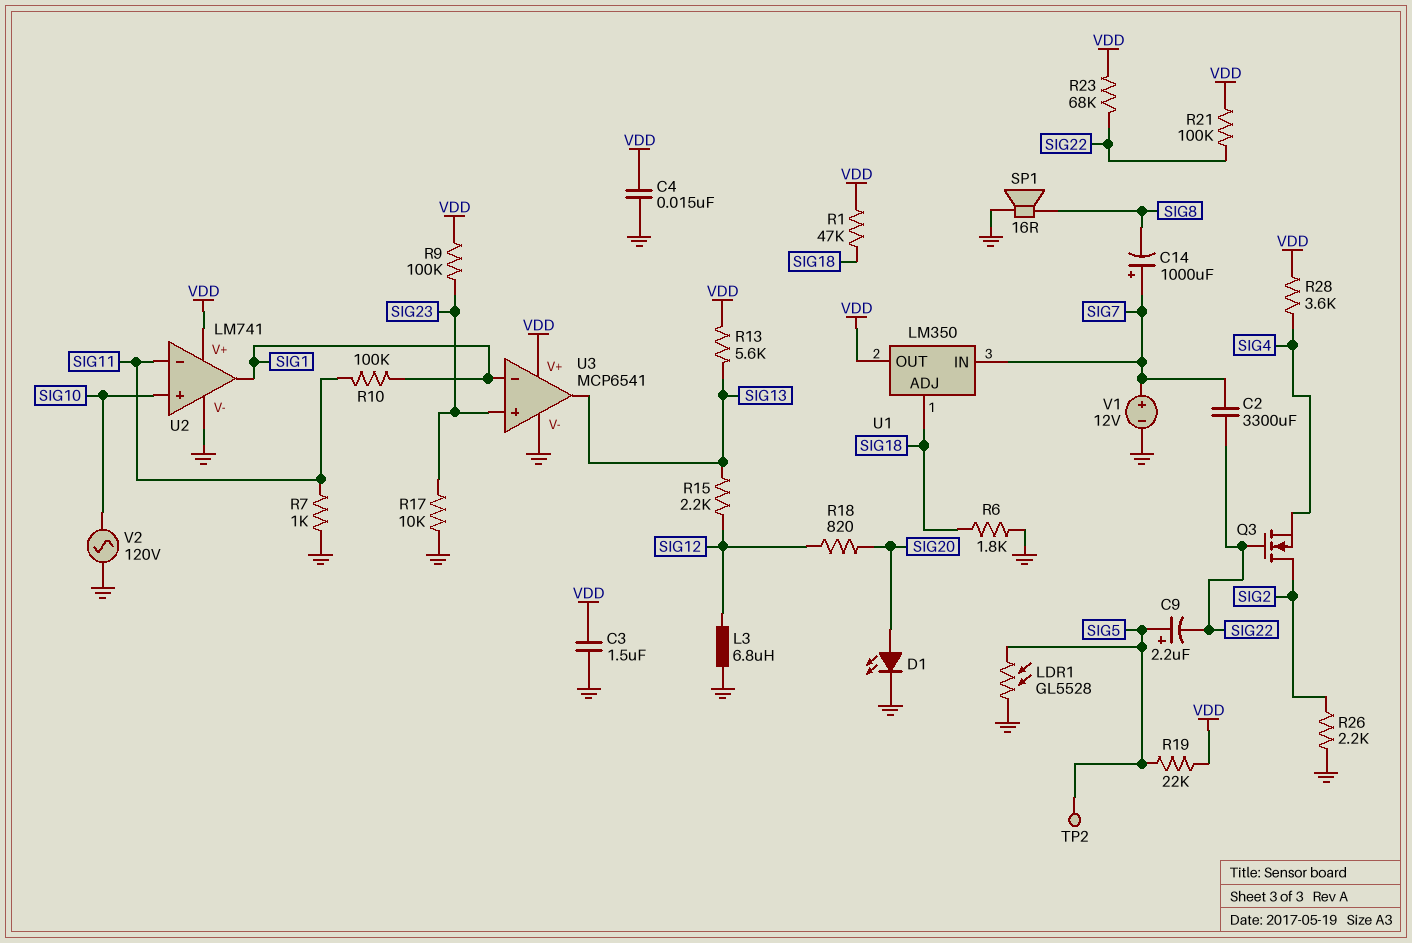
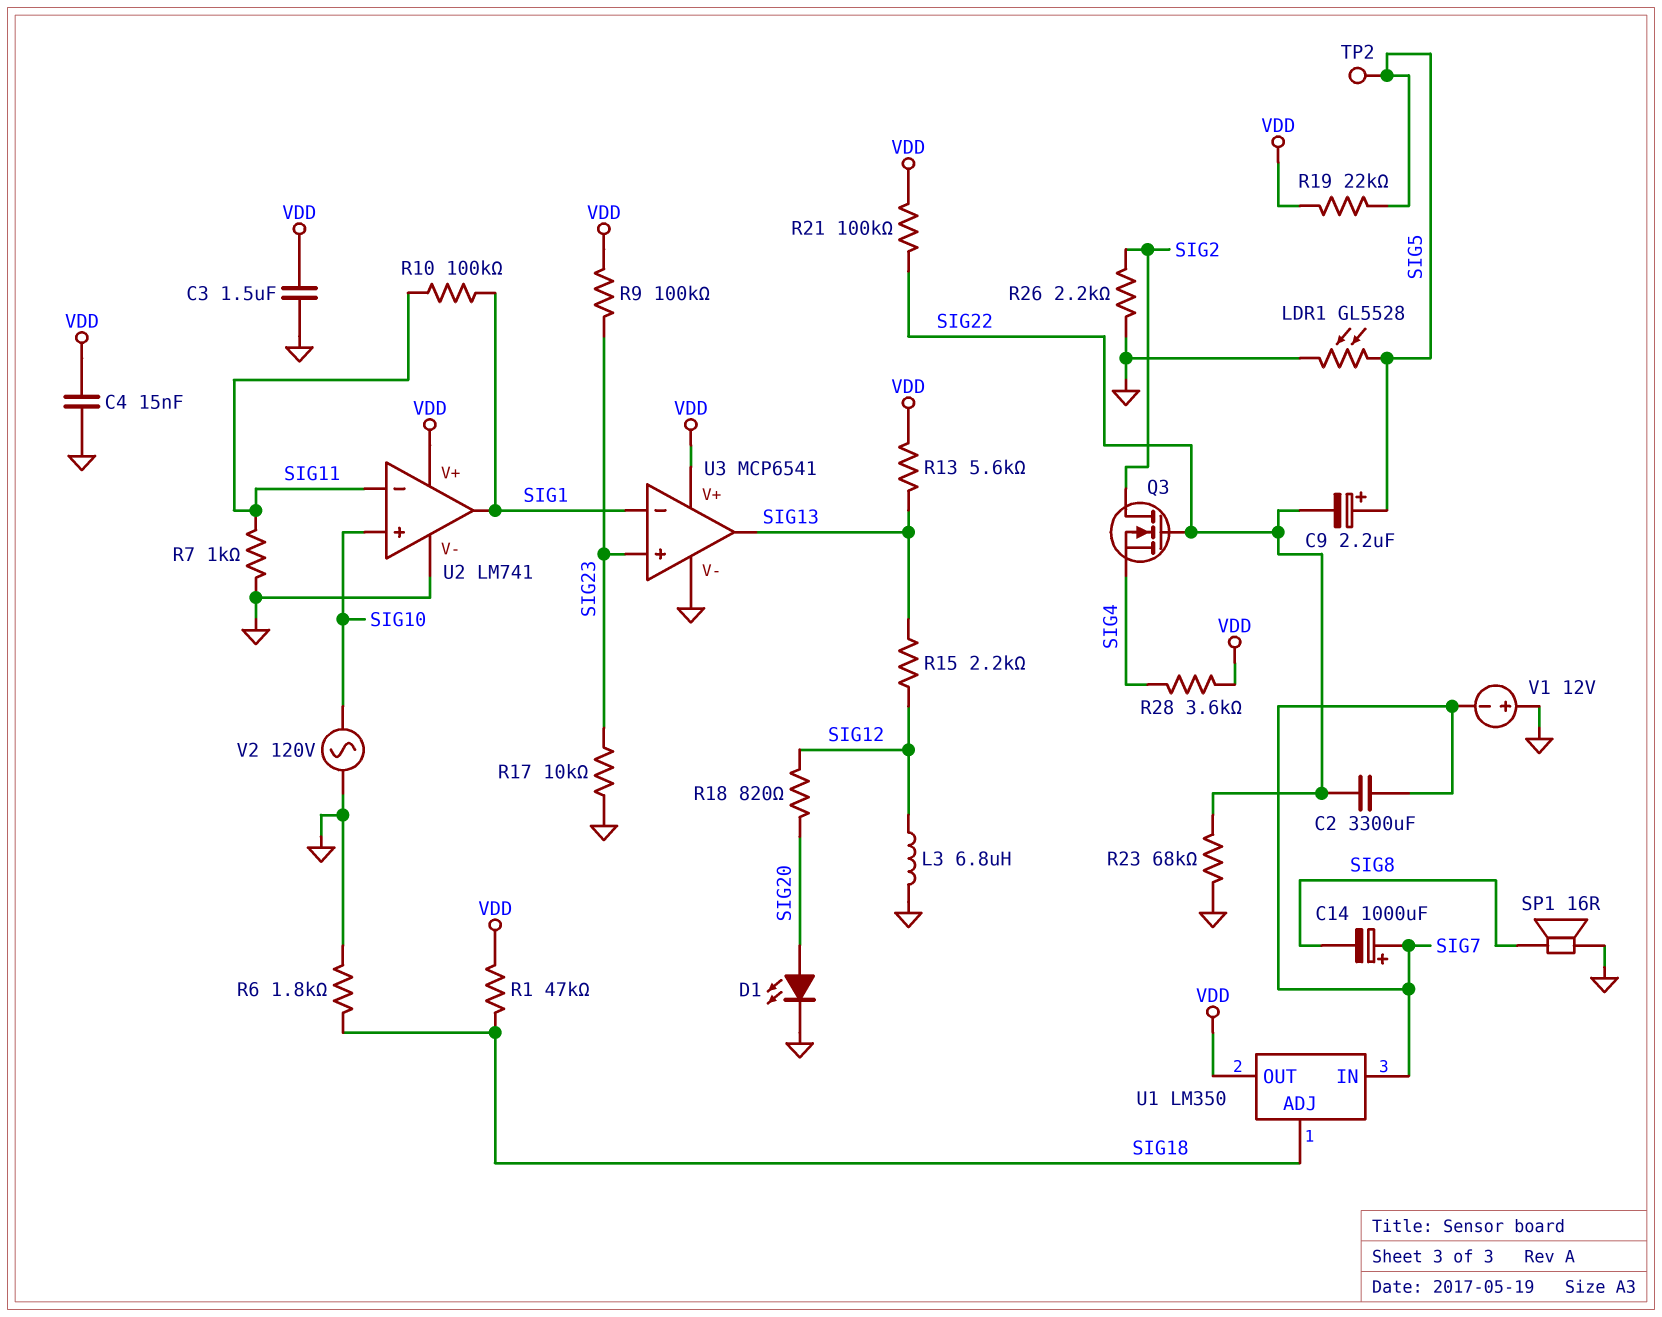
R23: 68k (SIG22, VDD) -> 68k (GND, SIG22)
V1: 12V (plus SIG7, minus GND) -> 12V (plus GND, minus SIG7)

